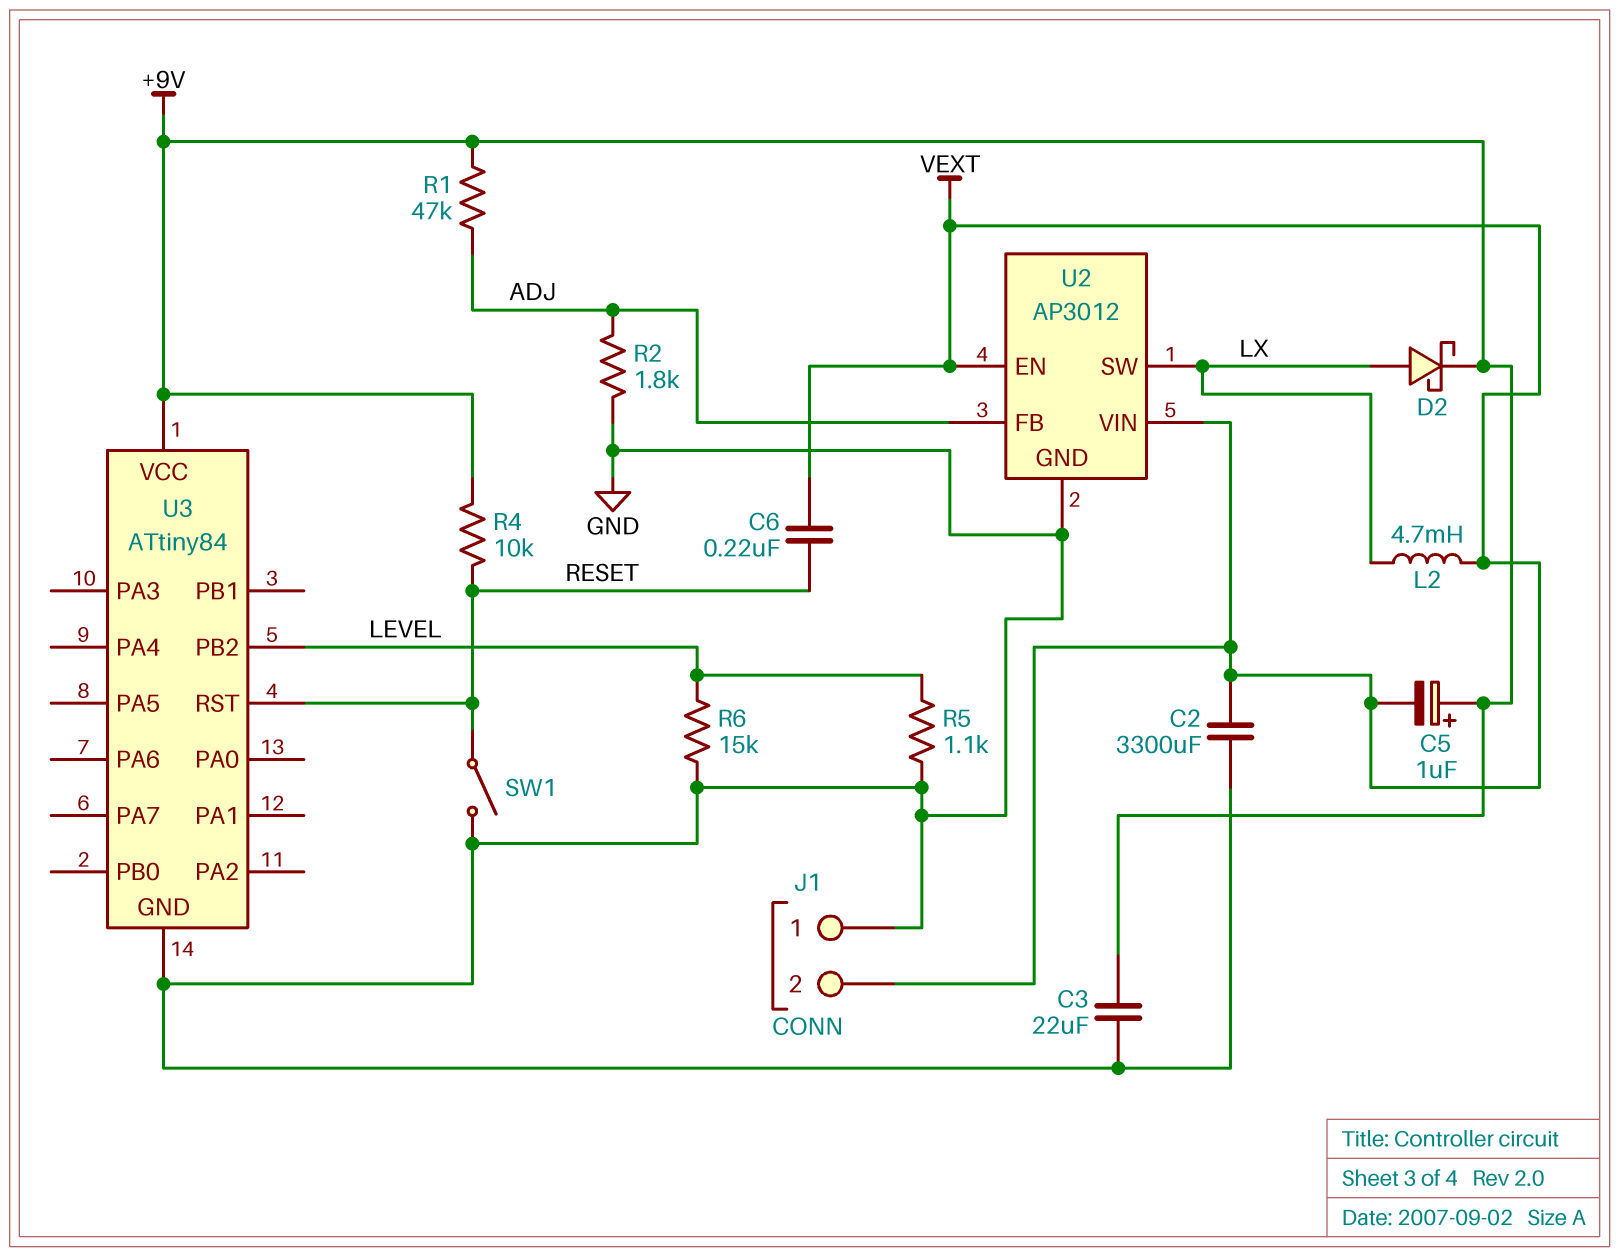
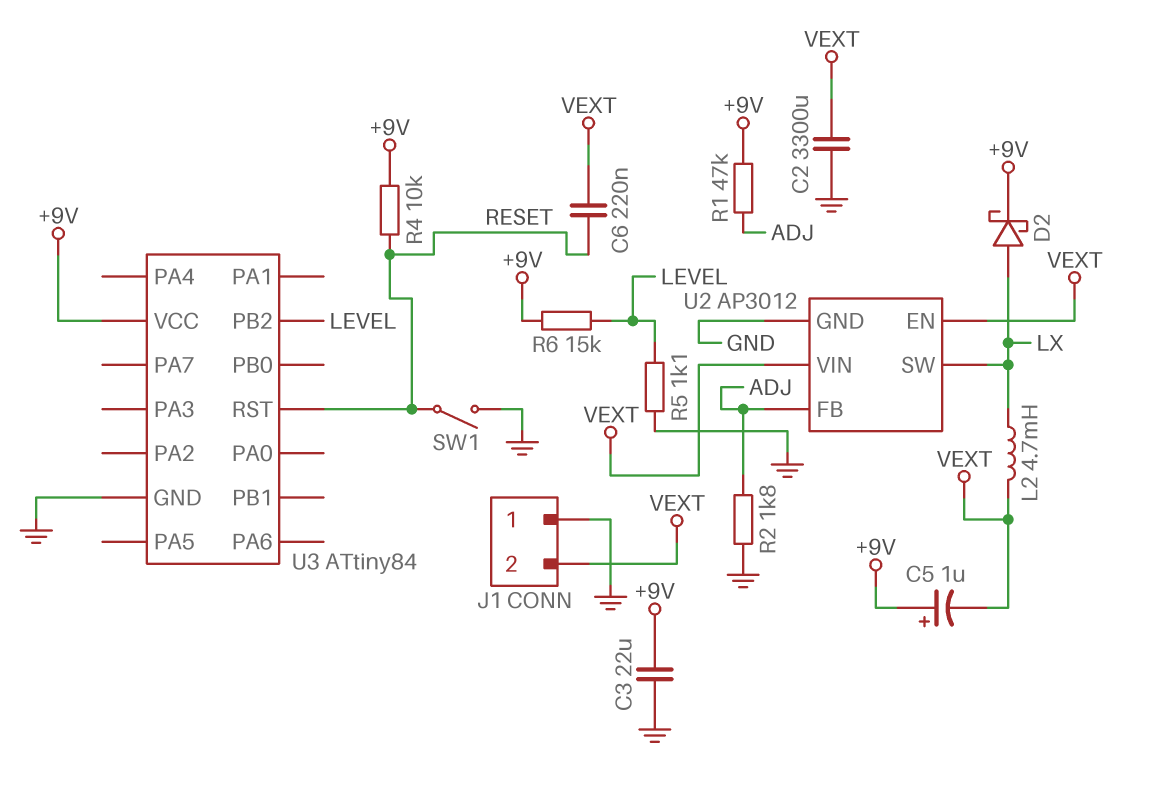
R6: 15k (GND, LEVEL) -> 15k (+9V, LEVEL)

